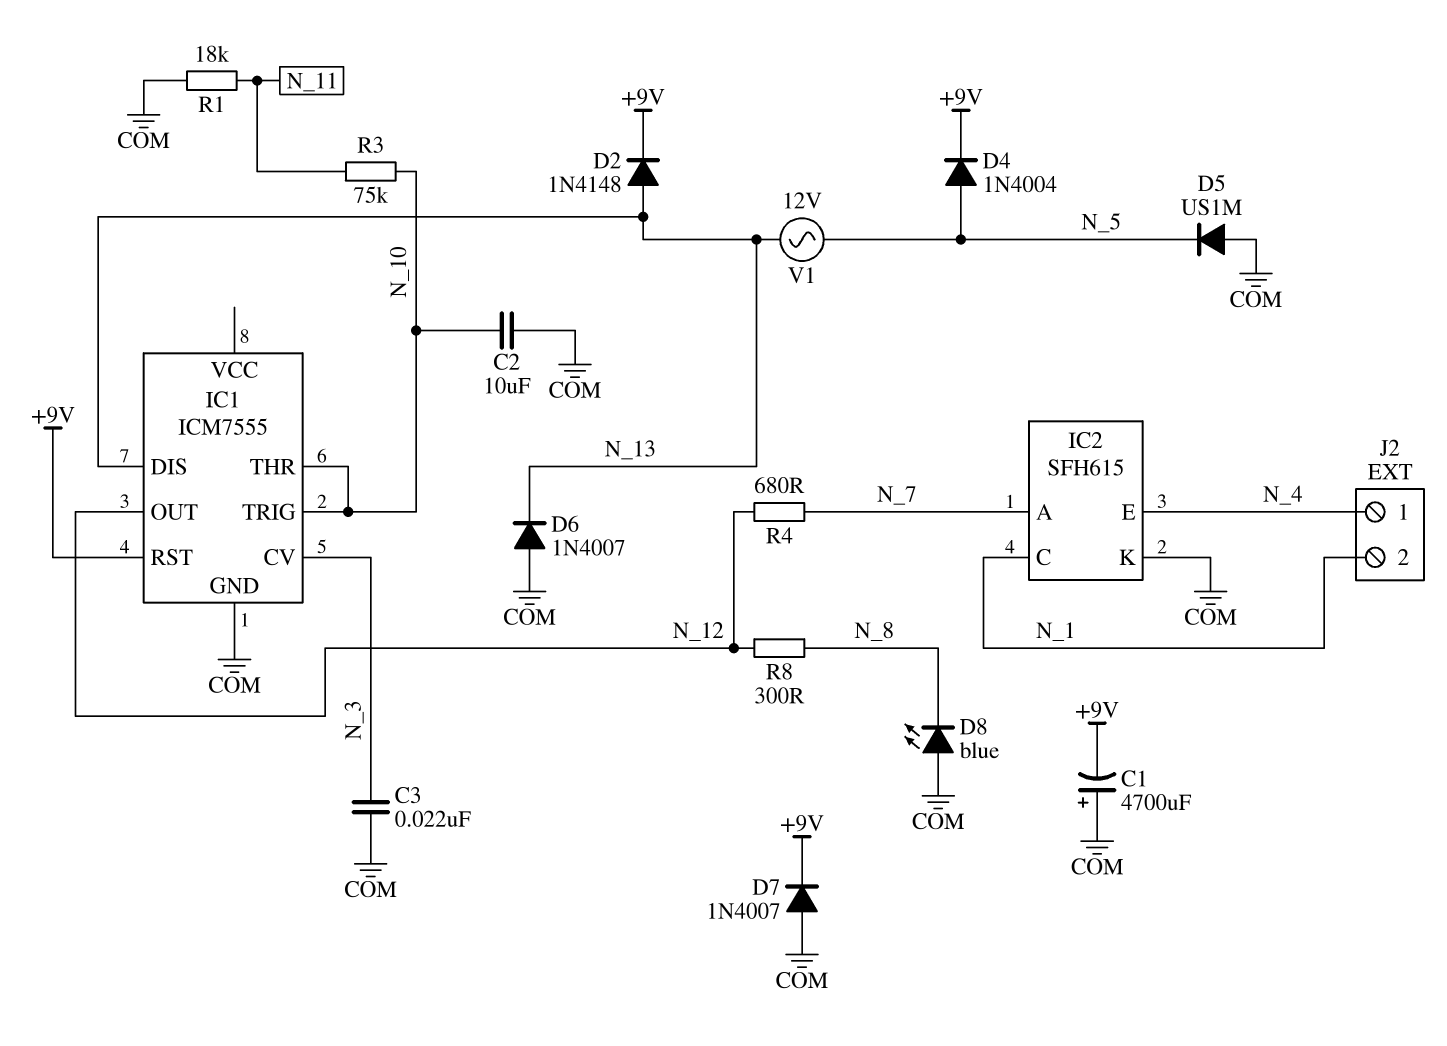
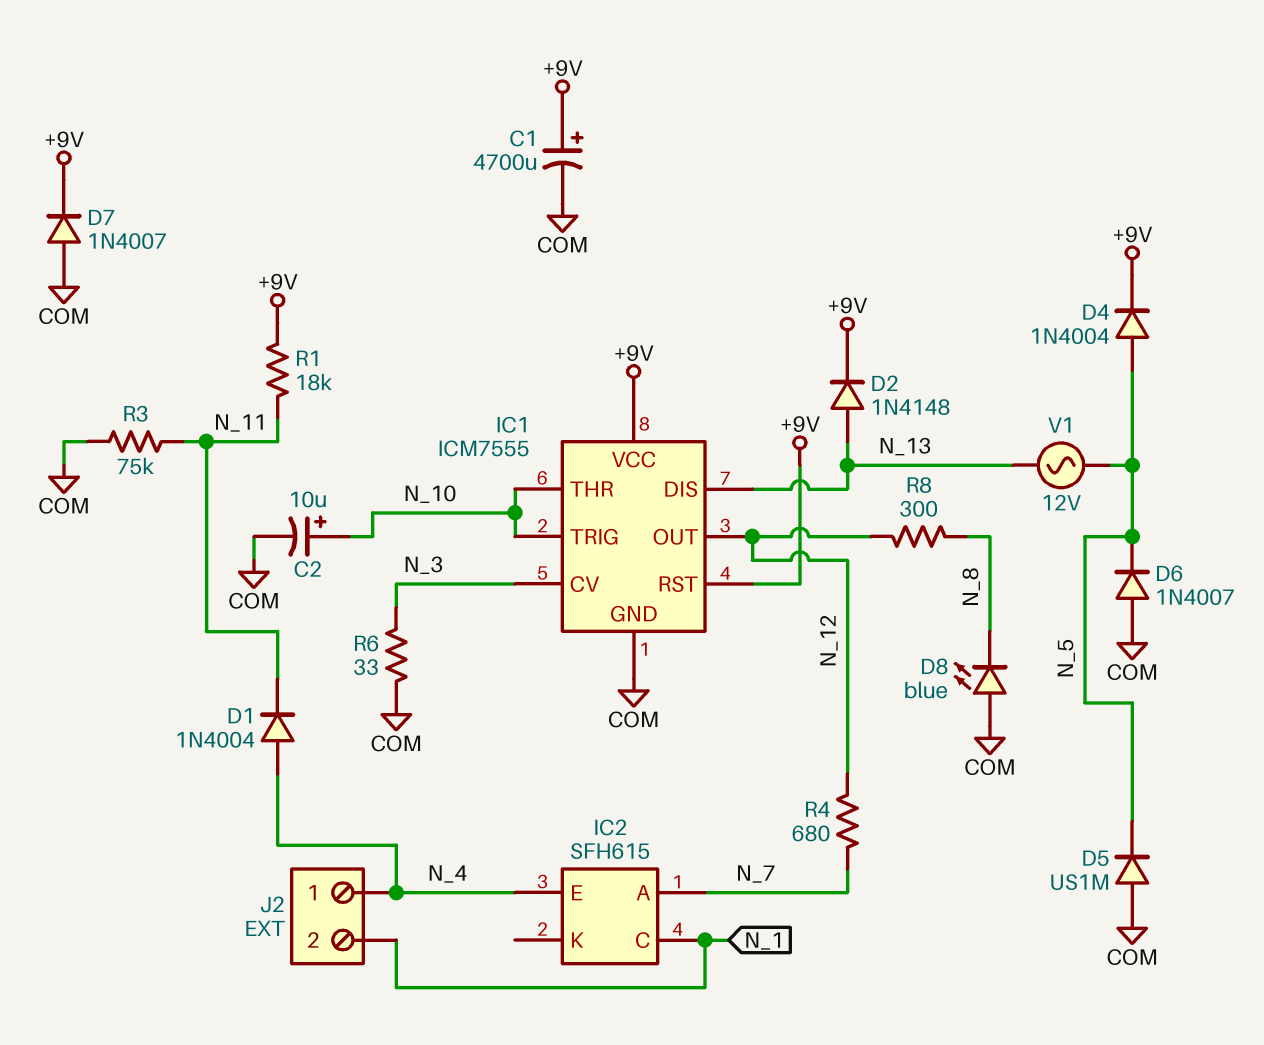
C1: 4700uF (plus COM, minus +9V) -> 4700uF (plus +9V, minus COM)
C2: 10uF (COM, N_10) -> 10uF (plus N_10, minus COM)
C3: 22nF (COM, N_3) -> none
D1: none -> diode 1N4004 (A N_4, K N_11)
D6: diode 1N4007 (A COM, K N_13) -> diode 1N4007 (A COM, K N_5)
IC1 pin VCC: none -> +9V
IC2 pin K: COM -> none
R1: 18k (COM, N_11) -> 18k (+9V, N_11)
R3: 75k (N_10, N_11) -> 75k (COM, N_11)
R6: none -> 33 (COM, N_3)

